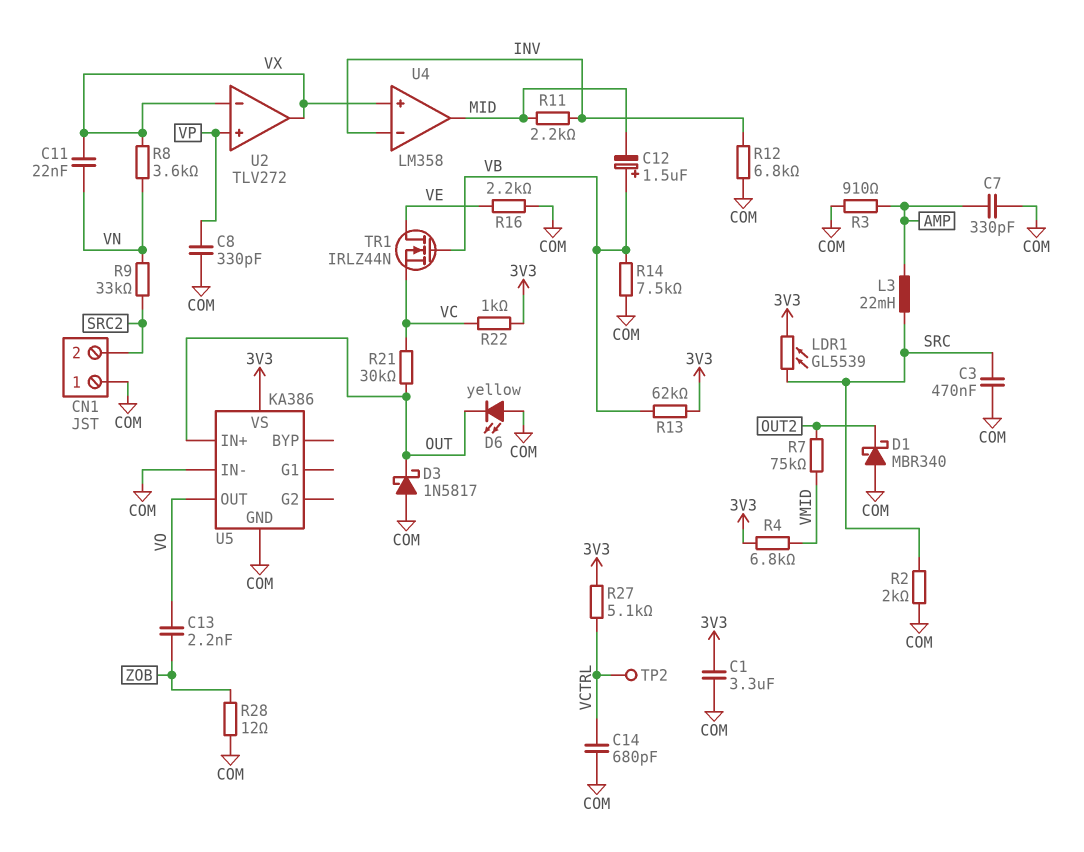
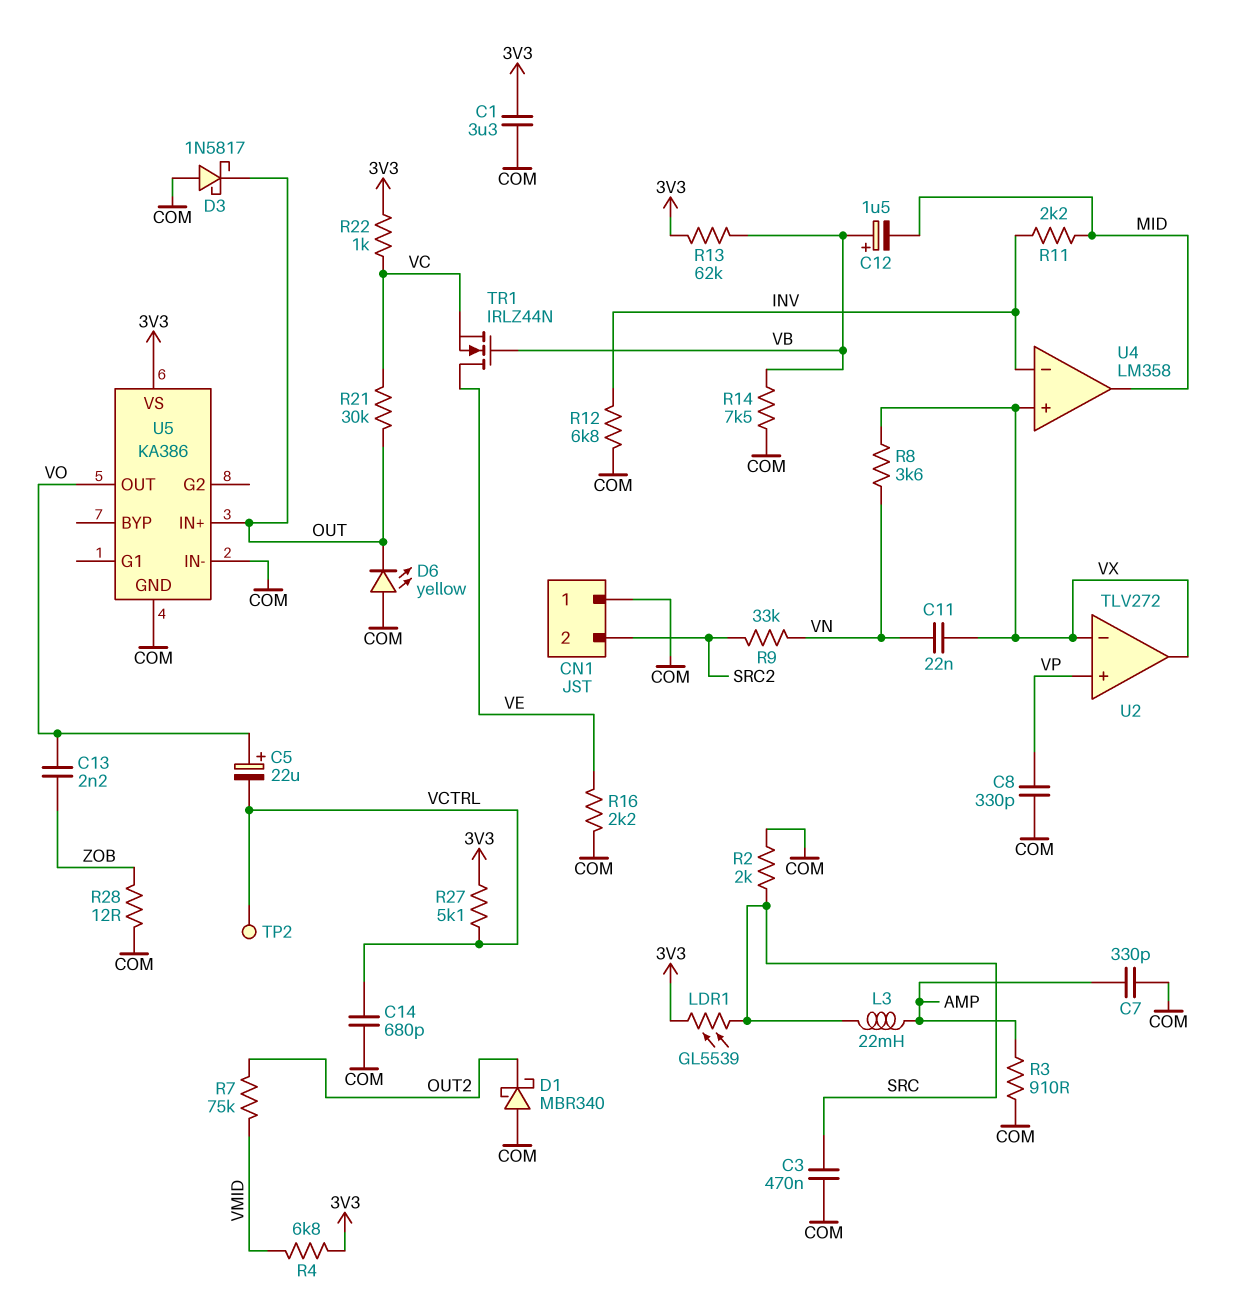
C5: none -> 22uF (plus VO, minus VCTRL)

